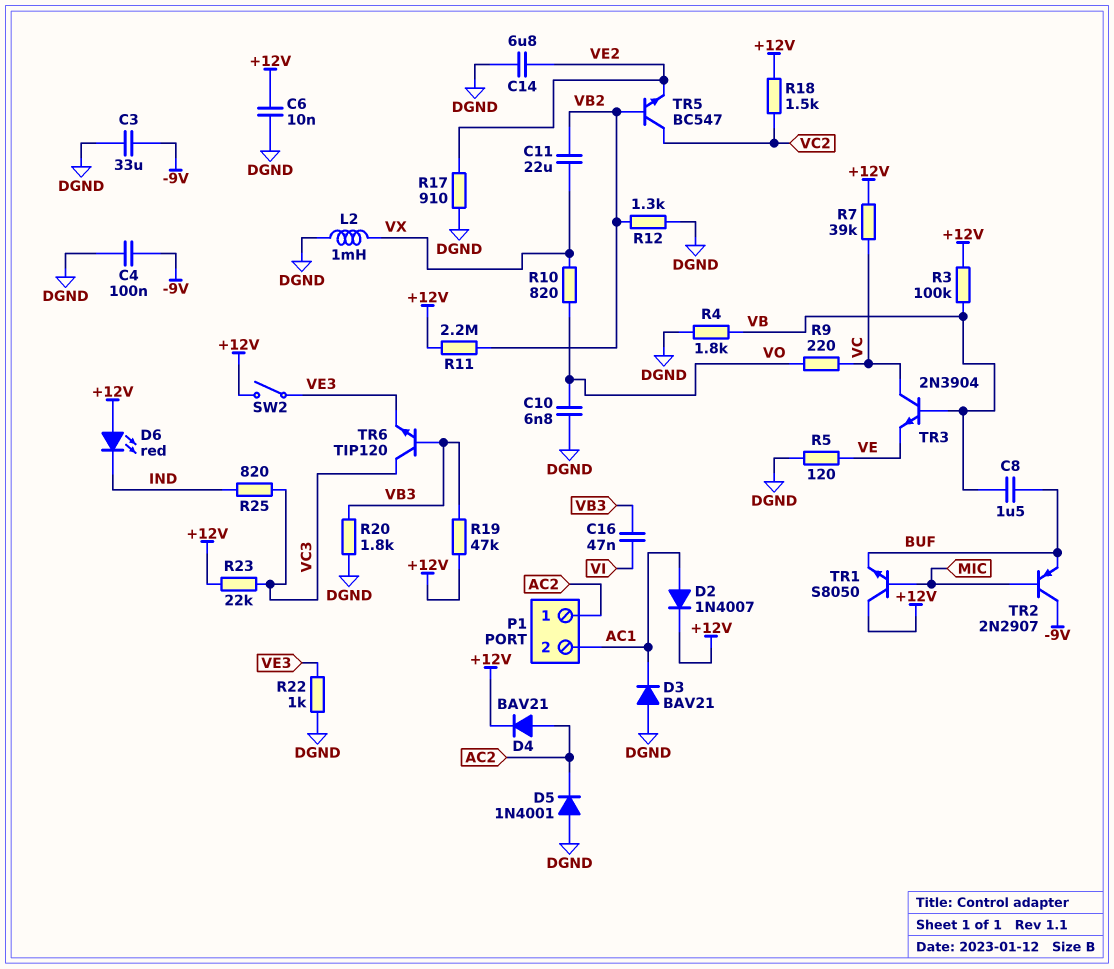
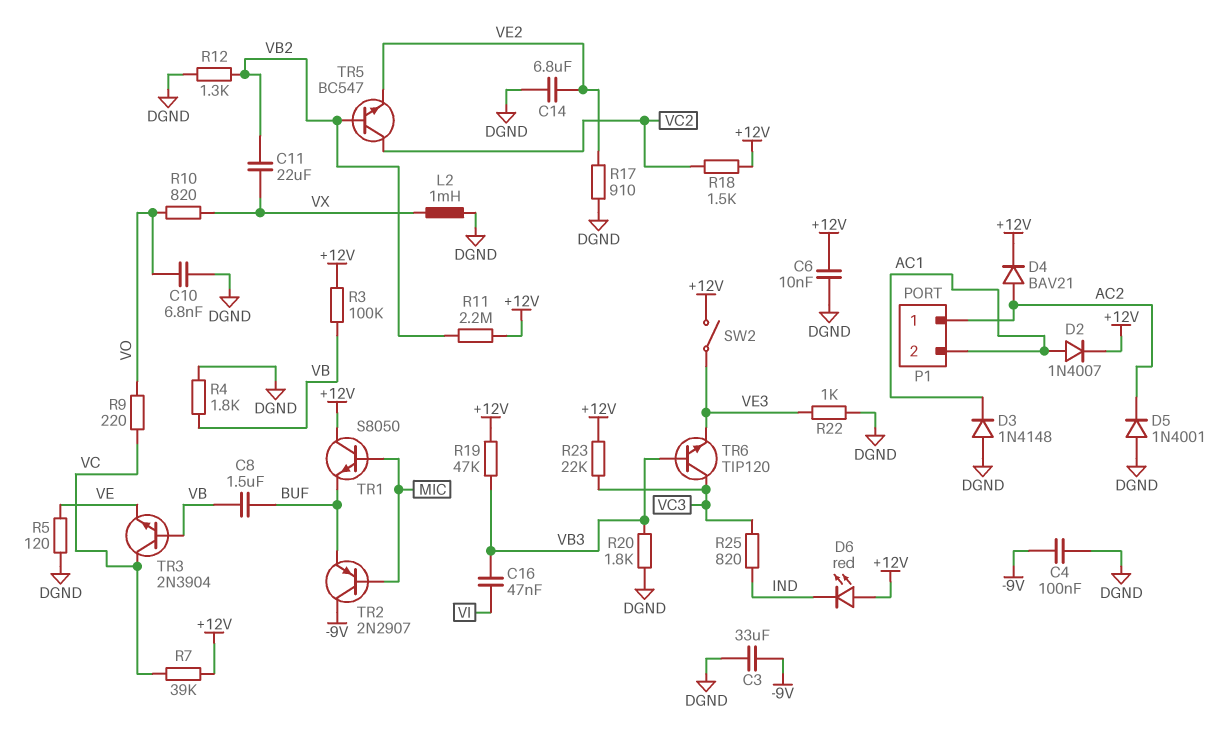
D3: diode BAV21 (A DGND, K AC1) -> diode 1N4148 (A DGND, K AC1)

